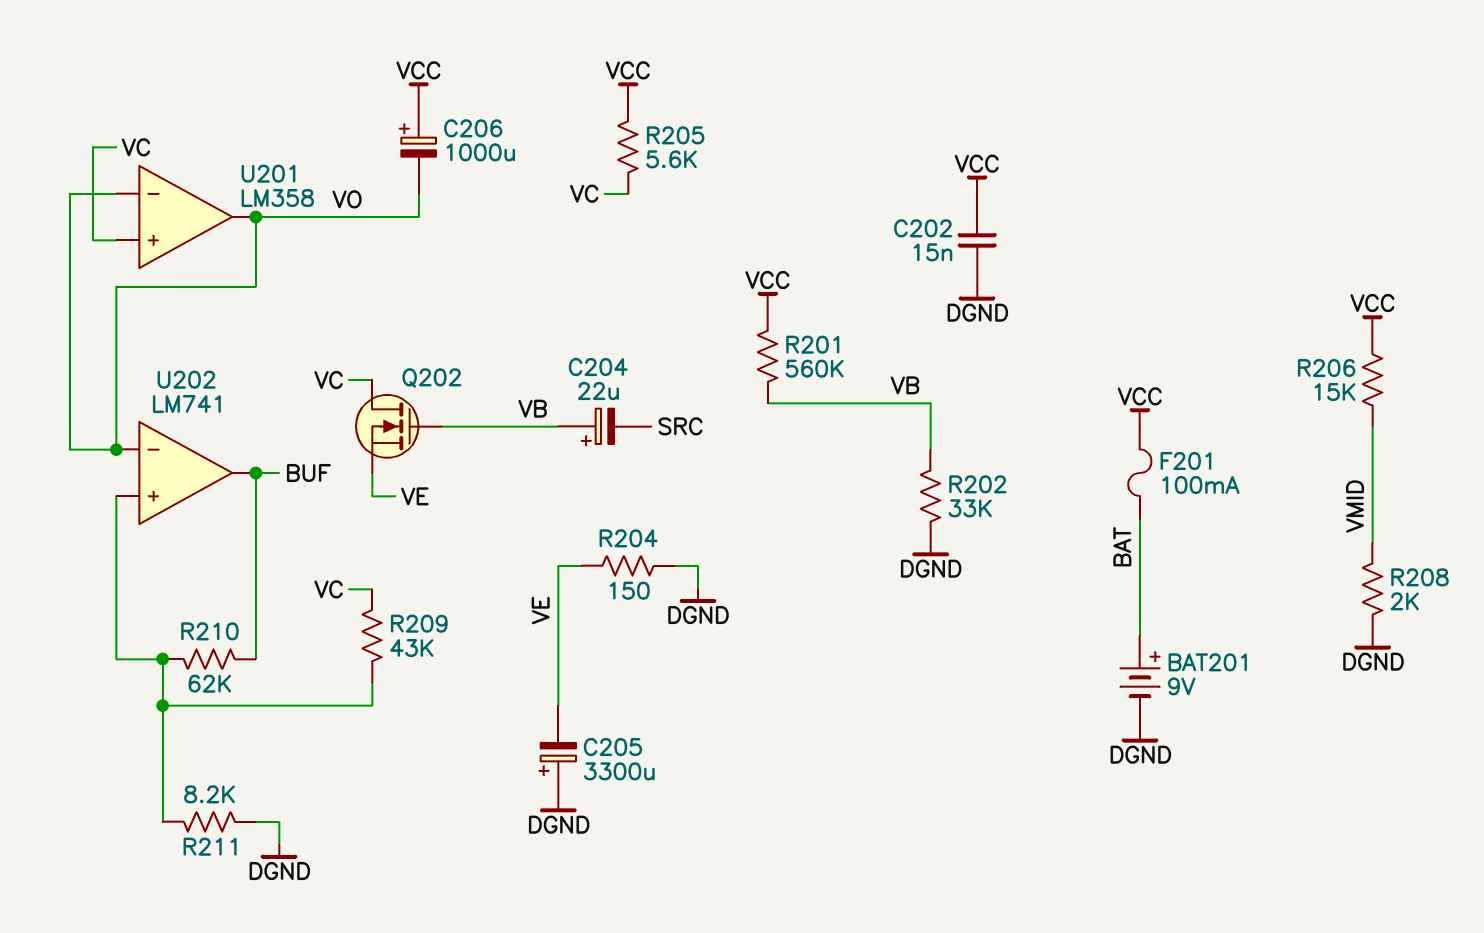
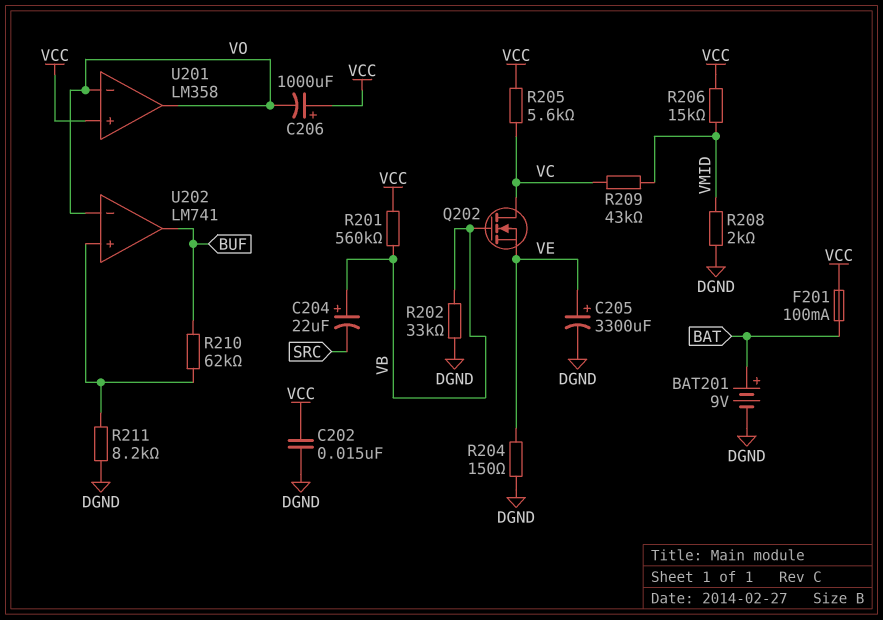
C205: 3300uF (plus DGND, minus VE) -> 3300uF (plus VE, minus DGND)
R209: 43k (U202/in+, VC) -> 43k (VC, VMID)
U201 pin in+: VC -> VCC

